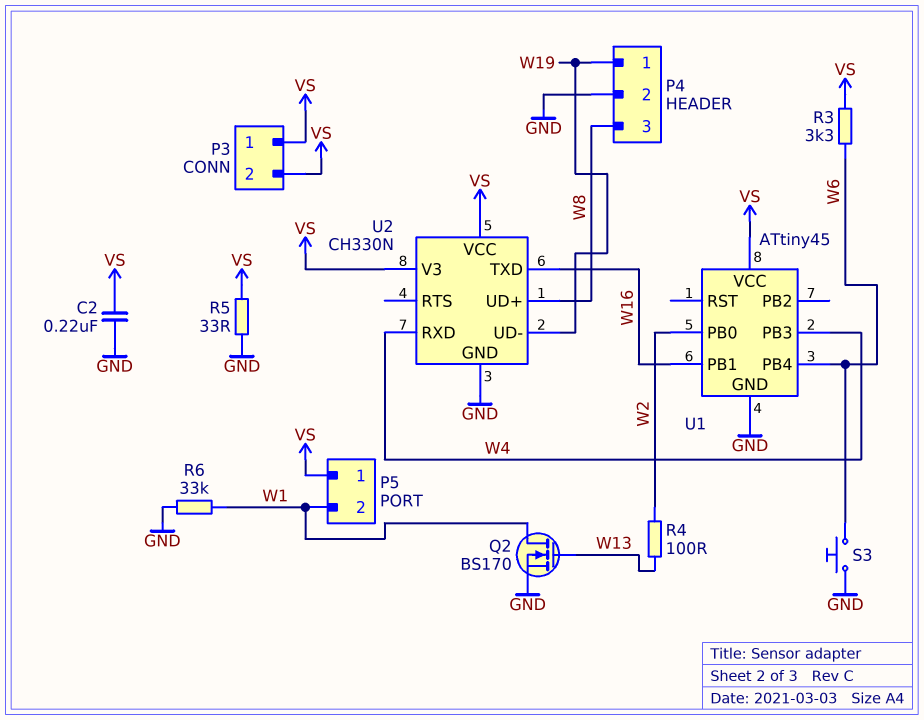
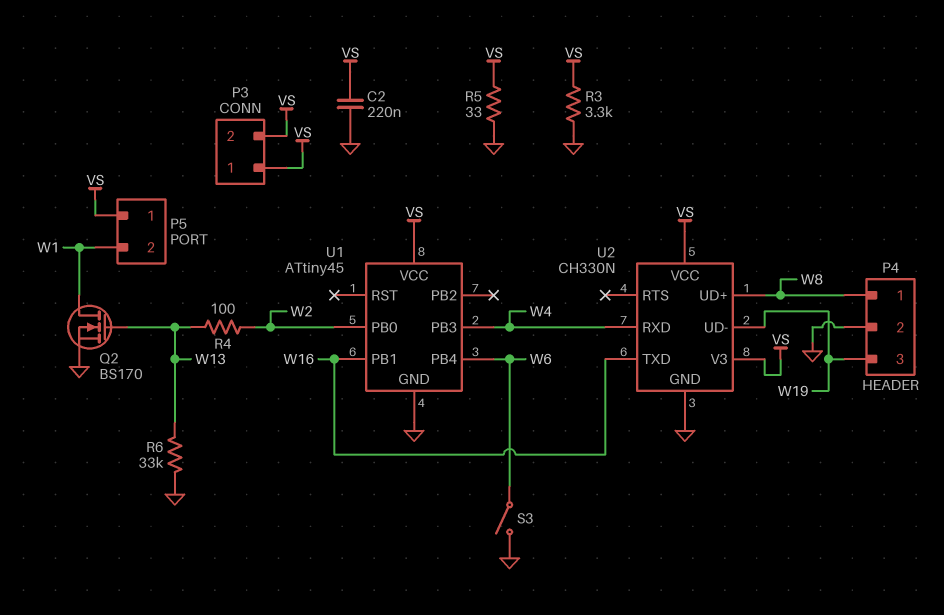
P4 pin 1: W19 -> W8
P4 pin 3: W8 -> W19
R3: 3.3k (VS, W6) -> 3.3k (GND, VS)
R6: 33k (GND, W1) -> 33k (GND, W13)
S3: button (GND, W6) -> switch (GND, W6)

